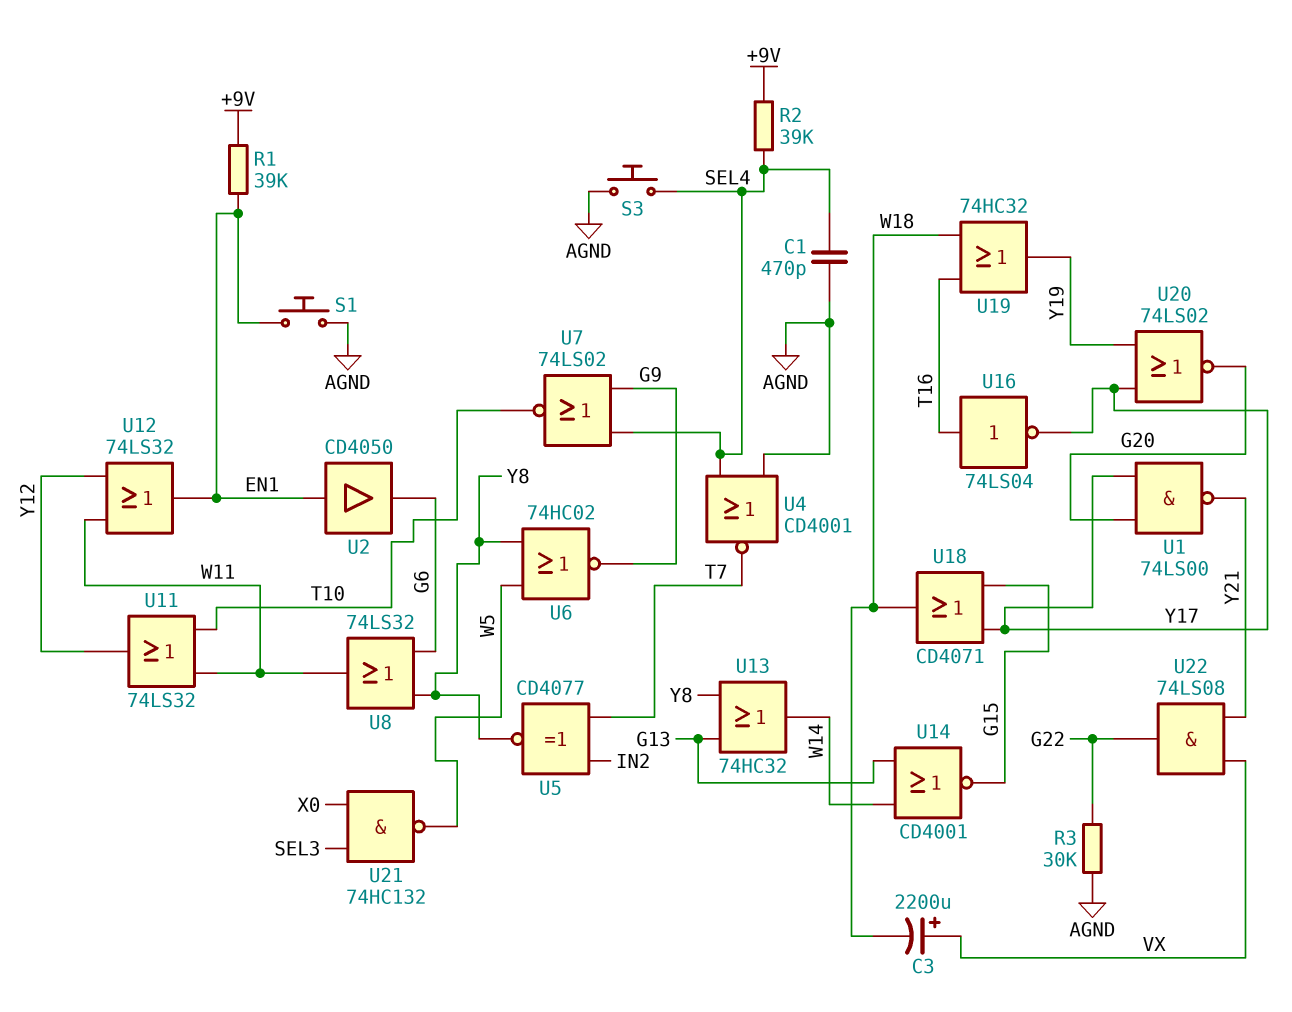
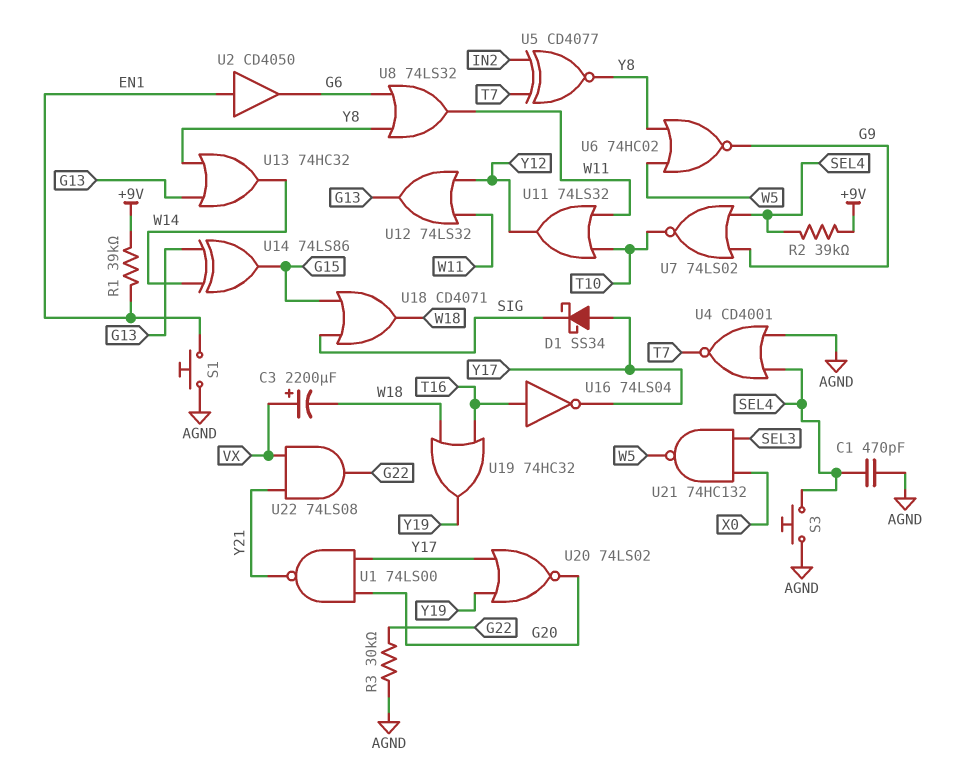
D1: none -> schottky SS34 (A Y17, K SIG)
U12: OR 74LS32 (in W11, in Y12, out EN1) -> OR 74LS32 (in W11, in Y12, out G13)
U14: NOR CD4001 (in G13, in W14, out G15) -> XOR 74LS86 (in G13, in W14, out G15)
U18: OR CD4071 (in G15, in Y17, out W18) -> OR CD4071 (in G15, in SIG, out W18)

